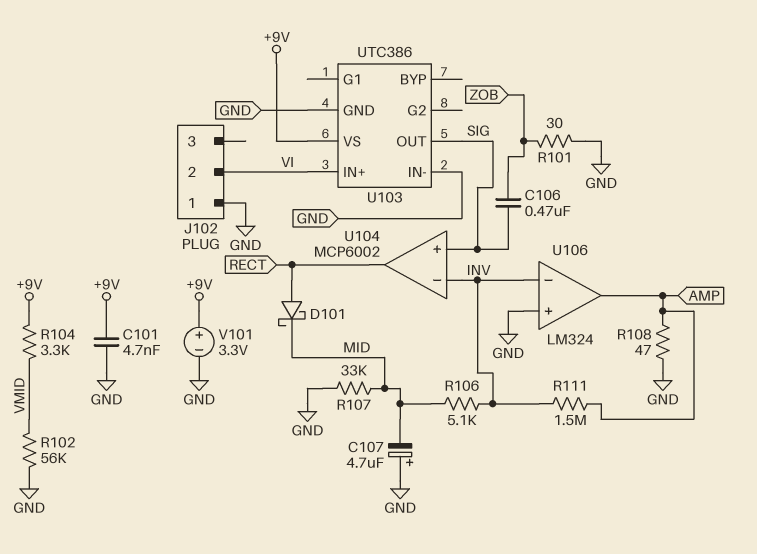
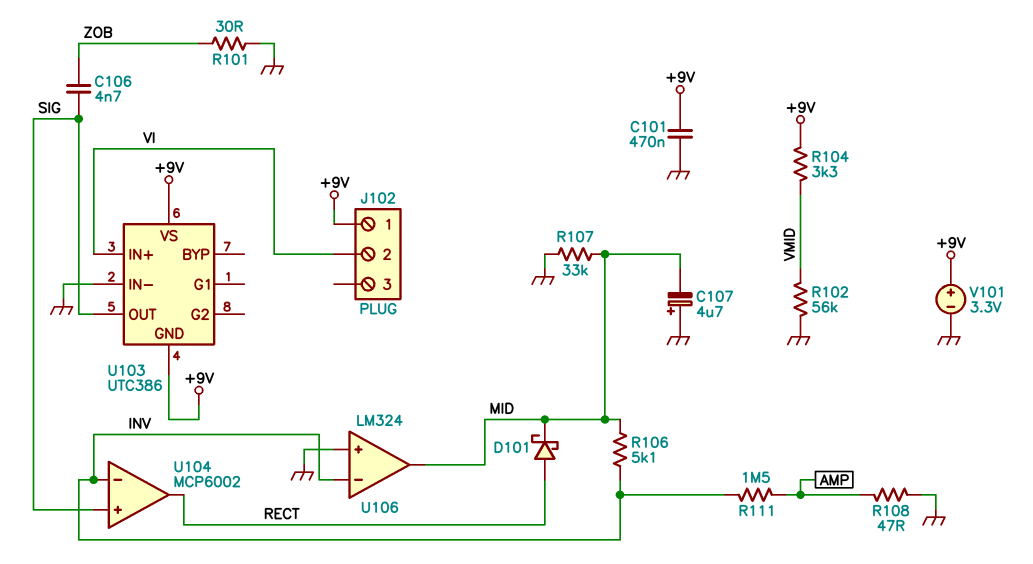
C101: 4.7nF (+9V, GND) -> 470nF (+9V, GND)
C106: 470nF (SIG, ZOB) -> 4.7nF (SIG, ZOB)
J102 pin 1: GND -> +9V
U103 pin GND: GND -> +9V
U106 pin out: AMP -> MID

